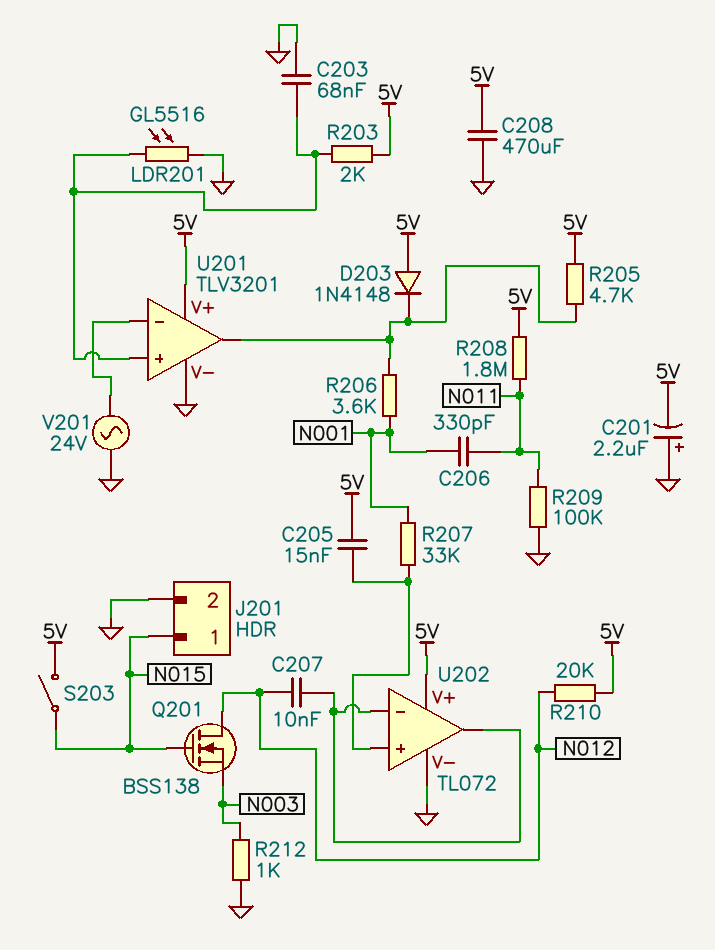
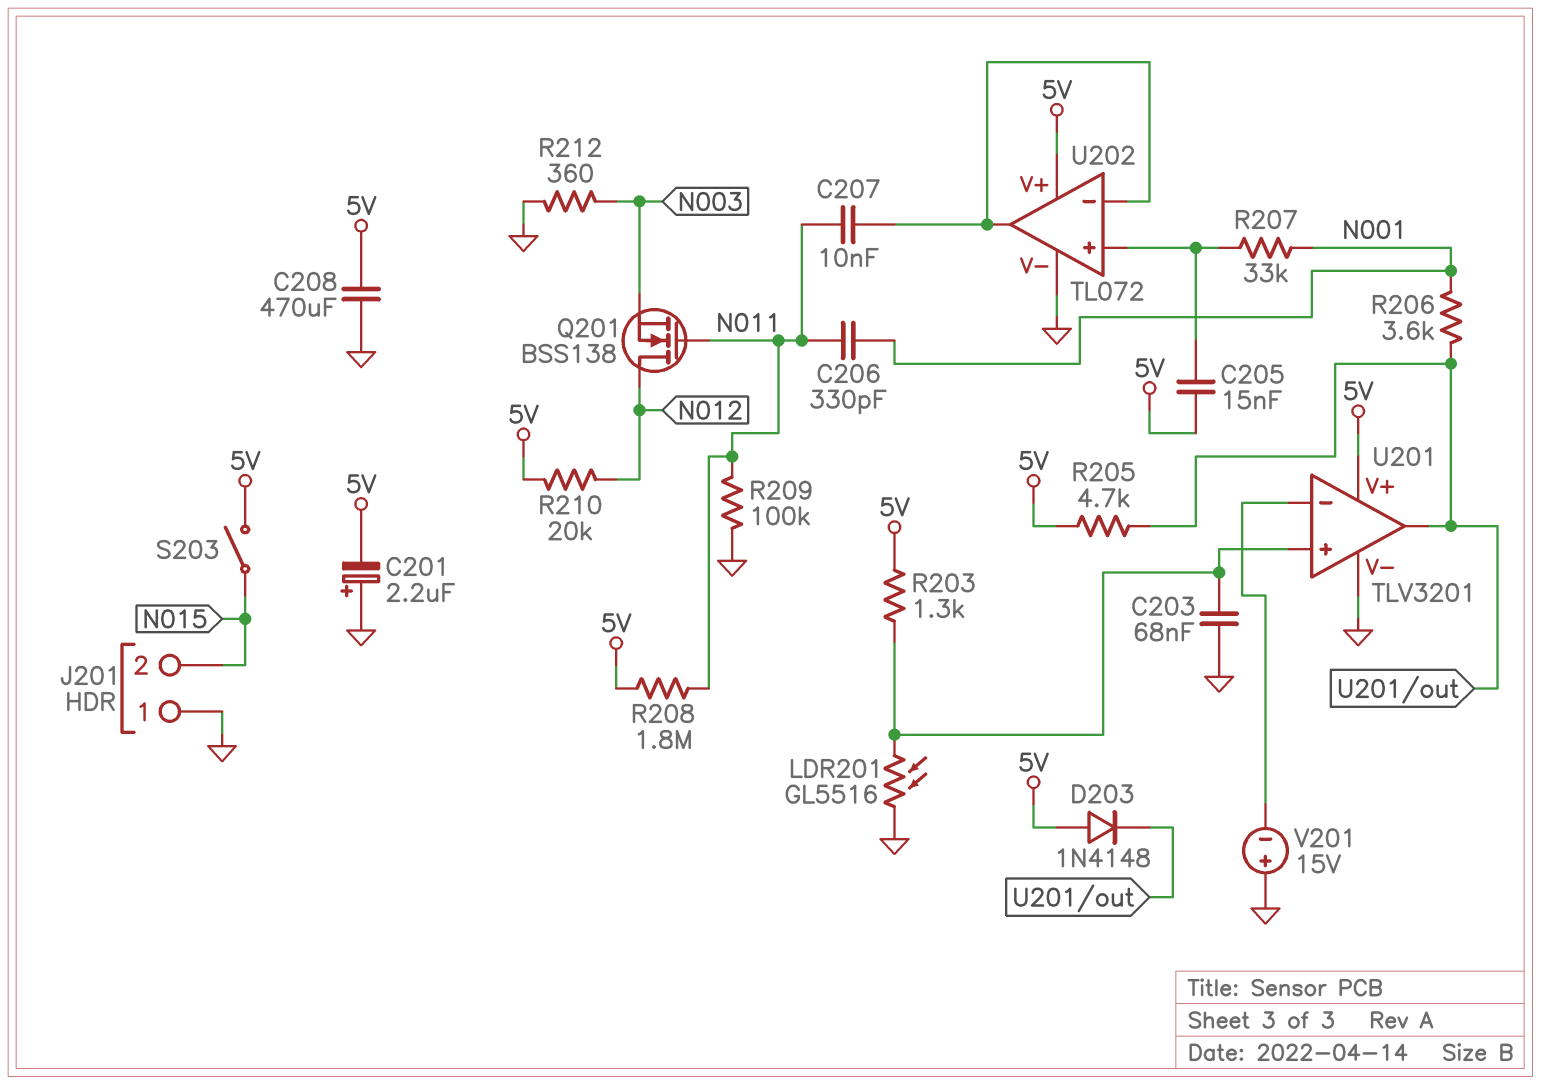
C207: 10nF (N012, U202/in-) -> 10nF (N011, U202/in-)
J201 pin 1: N015 -> GND
J201 pin 2: GND -> N015
Q201: NMOS BSS138 (G N015, D N012, S N003) -> NMOS BSS138 (G N011, D N012, S N003)
R203: 2k (5V, U201/in+) -> 1.3k (5V, U201/in+)
R212: 1k (GND, N003) -> 360 (GND, N003)
V201: AC 24V (GND, U201/in-) -> 15V (plus GND, minus U201/in-)

